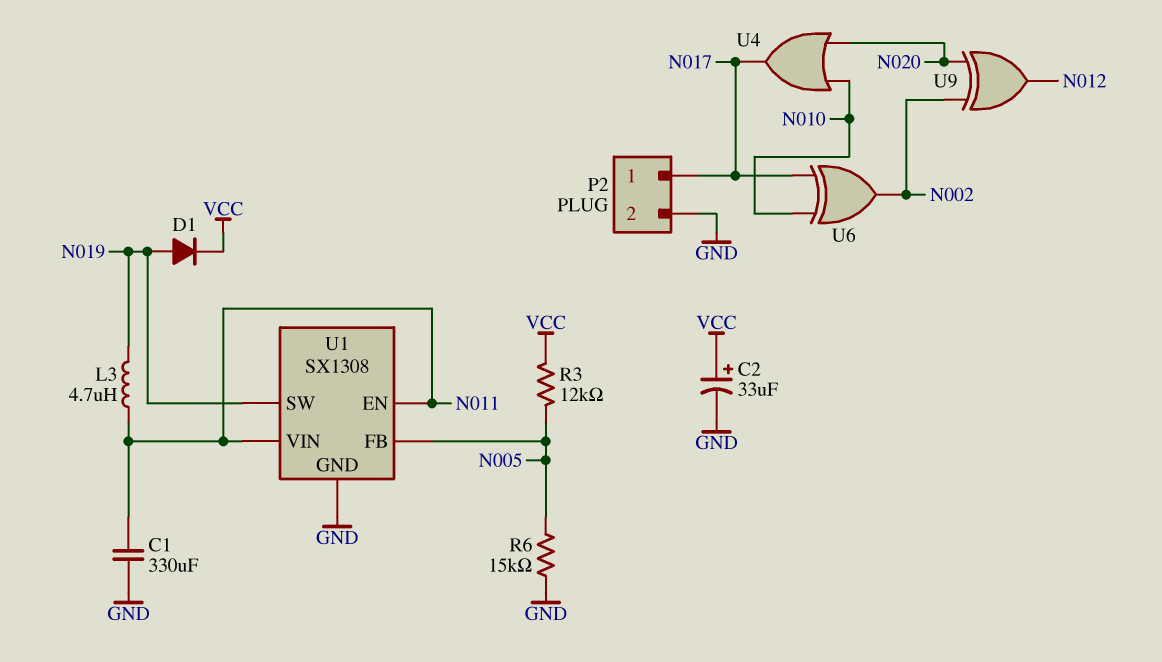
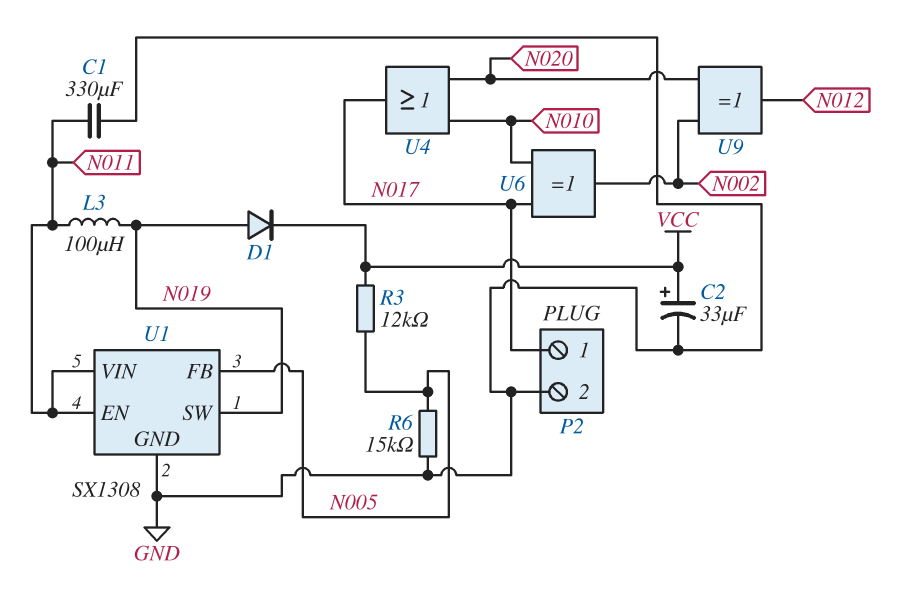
L3: 4.7uH (N011, N019) -> 100uH (N011, N019)

